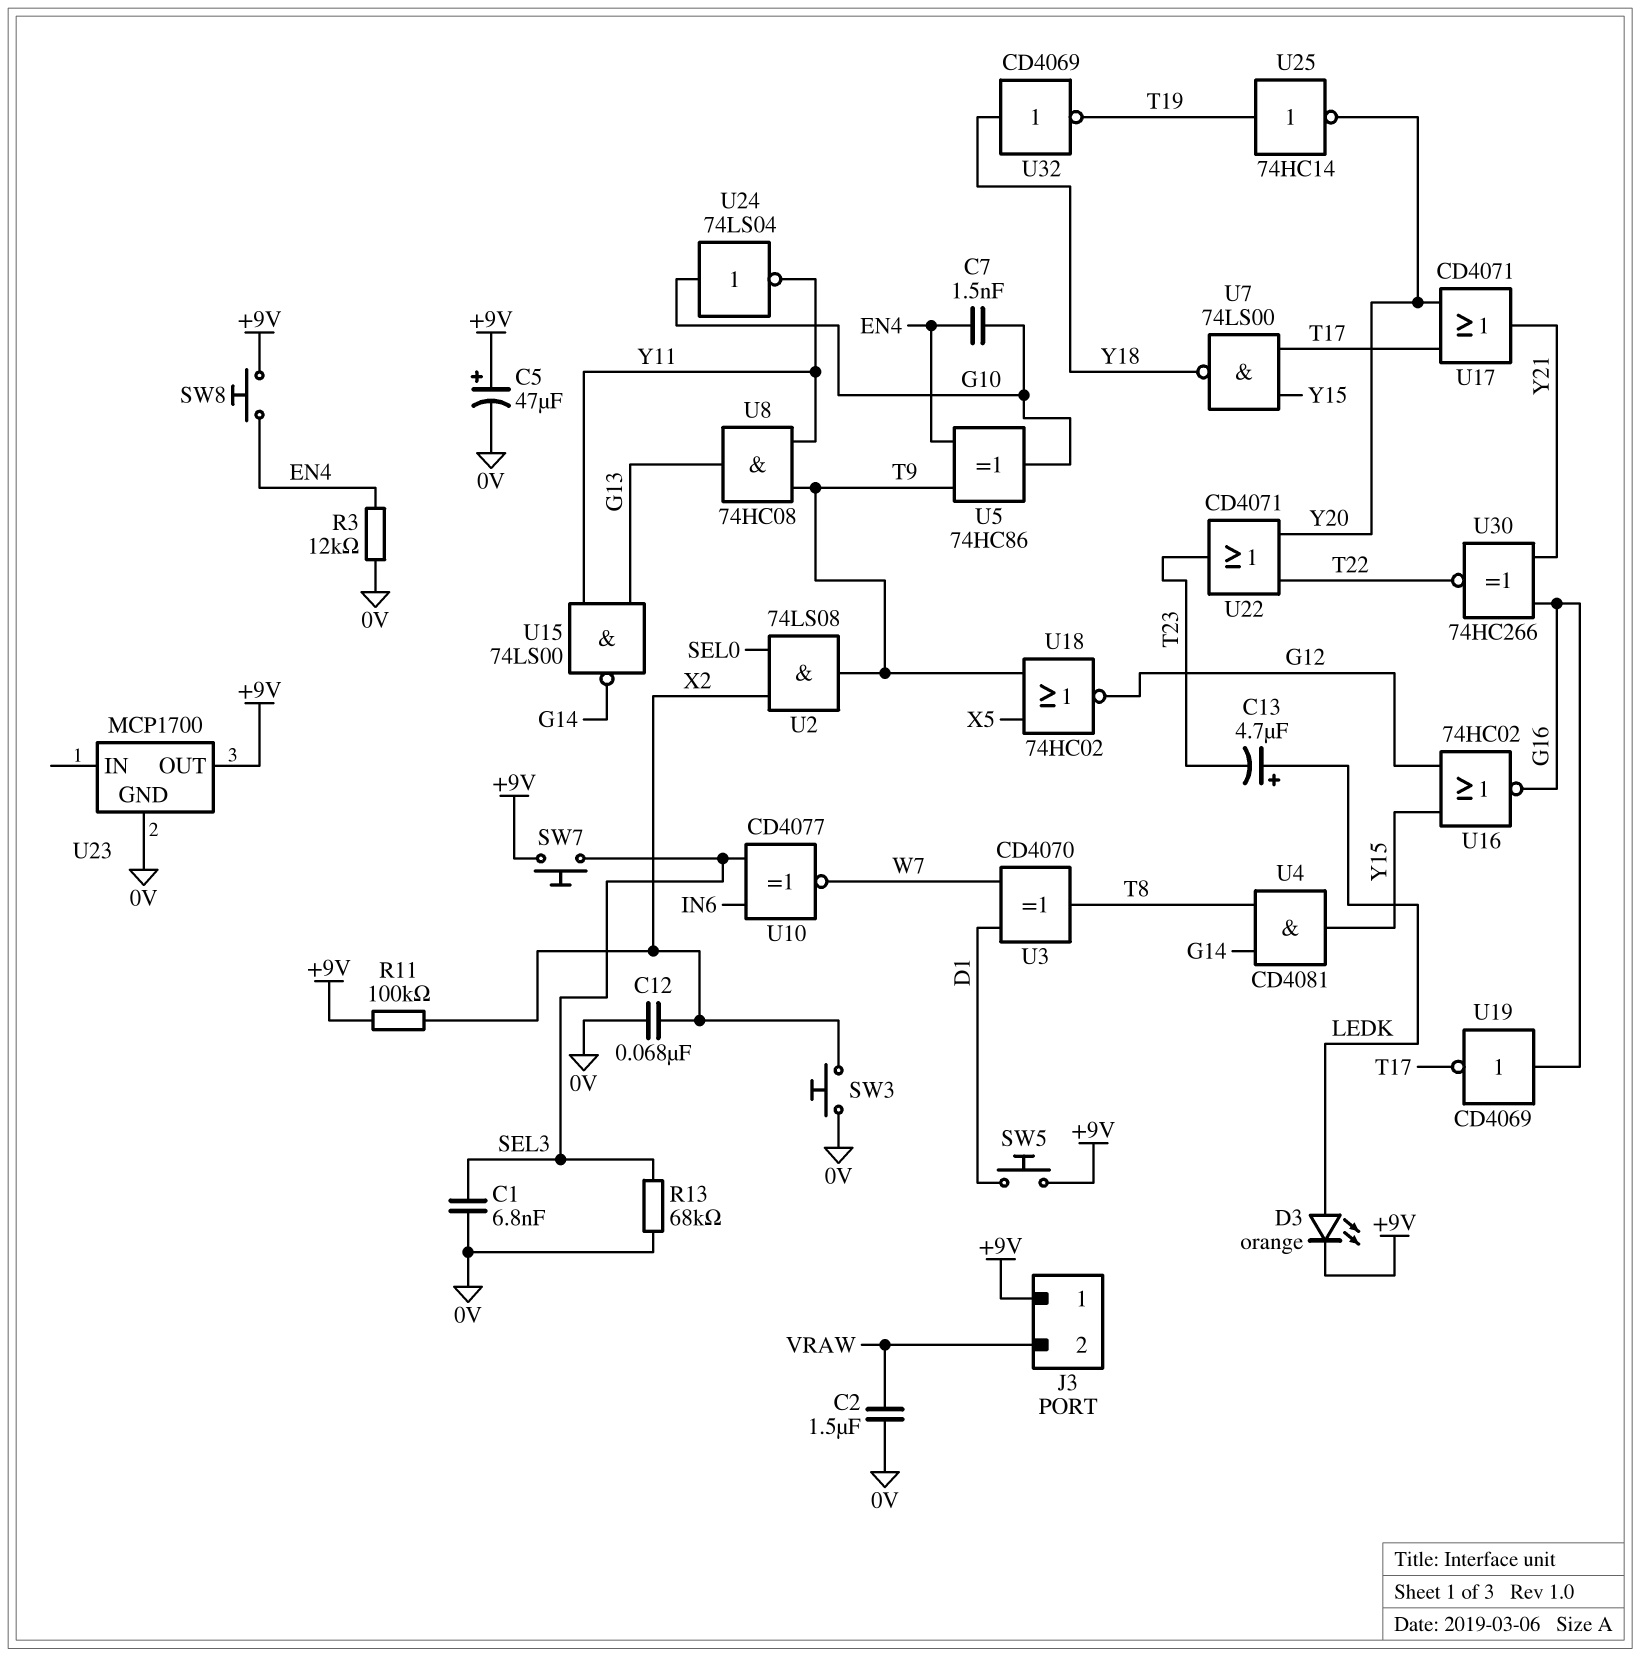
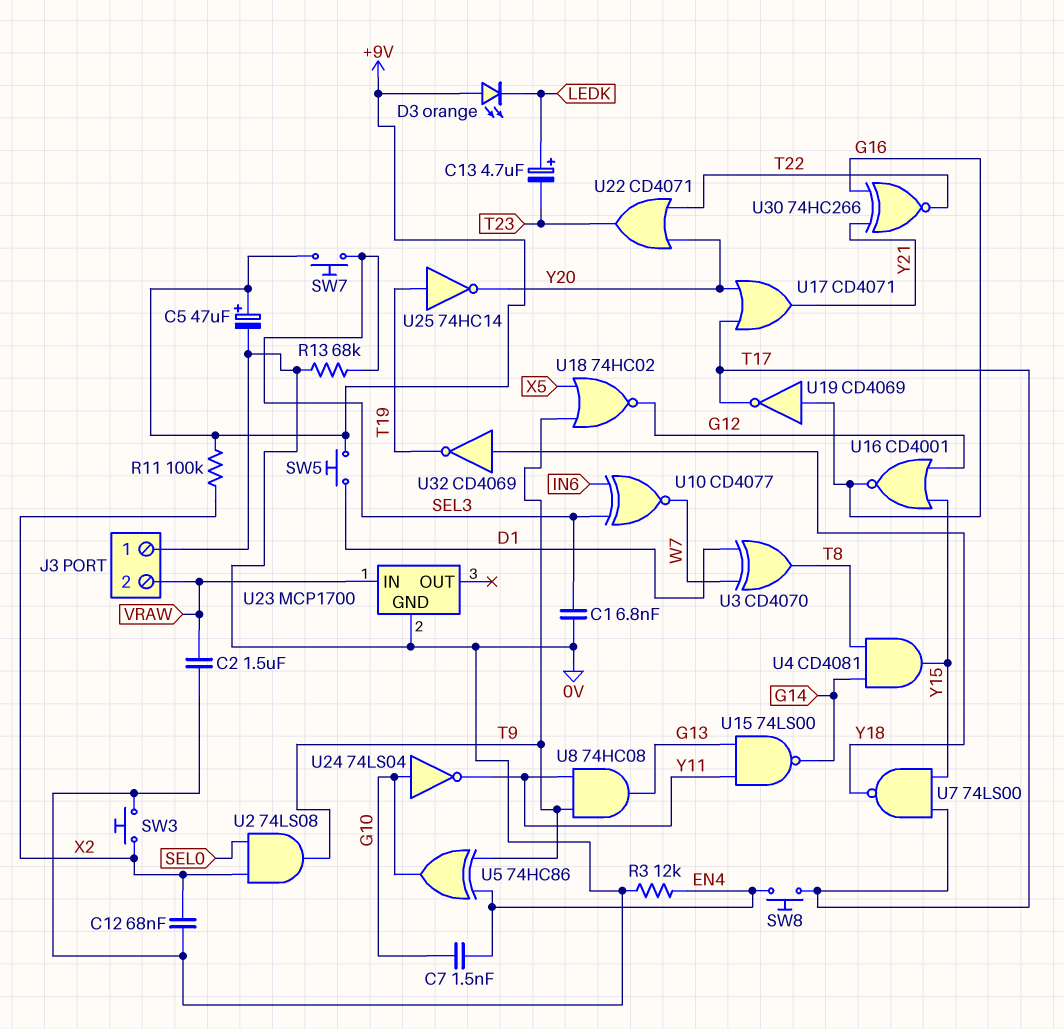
D3: LED orange (A LEDK, K +9V) -> LED orange (A +9V, K LEDK)
J3 pin 1: +9V -> 0V
SW8: button (+9V, EN4) -> button (EN4, T17)
U16: NOR 74HC02 (in G12, in Y15, out G16) -> NOR CD4001 (in G12, in Y15, out G16)
U23 pin IN: none -> VRAW
U23 pin OUT: +9V -> none

